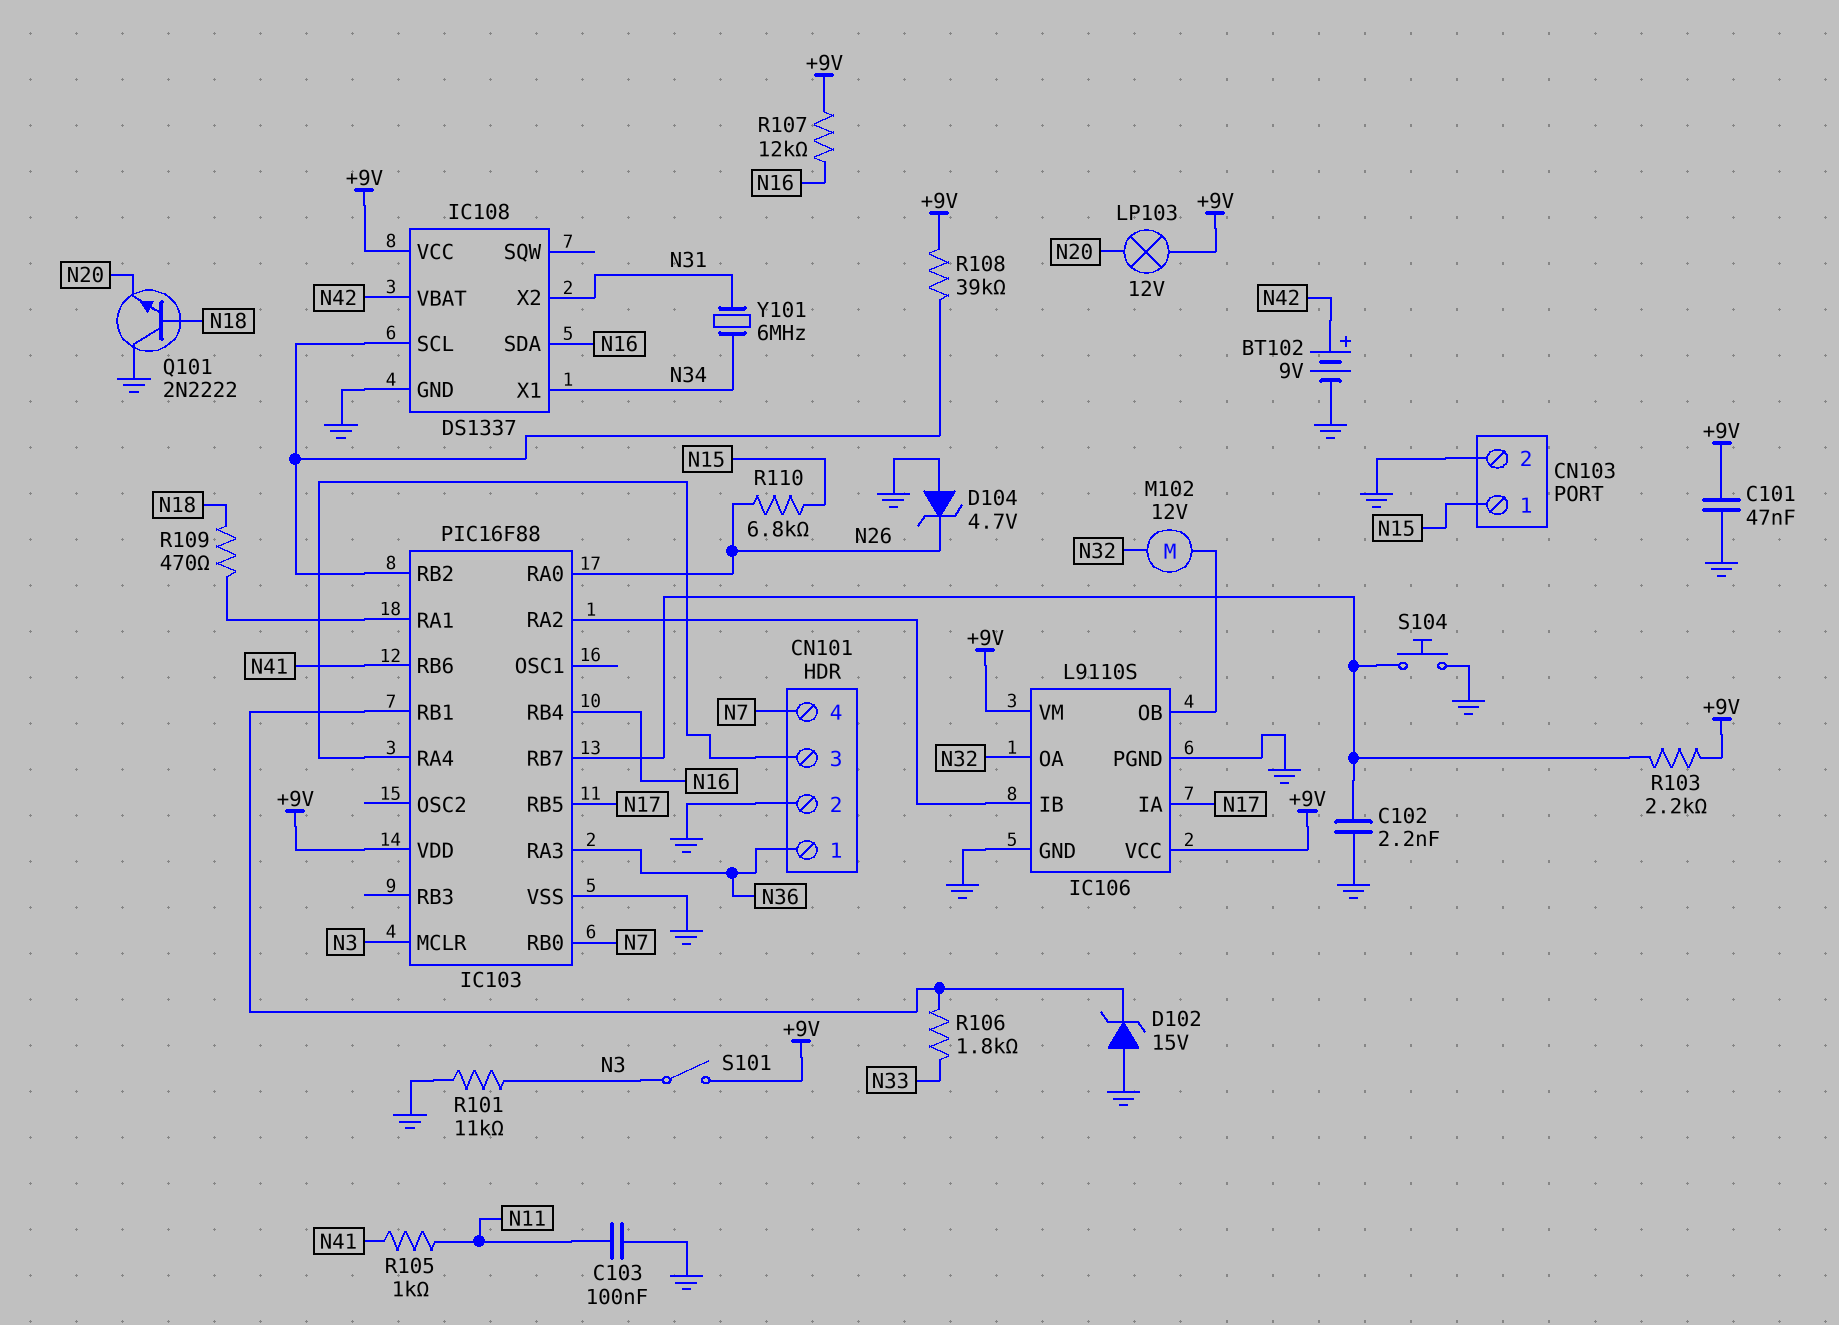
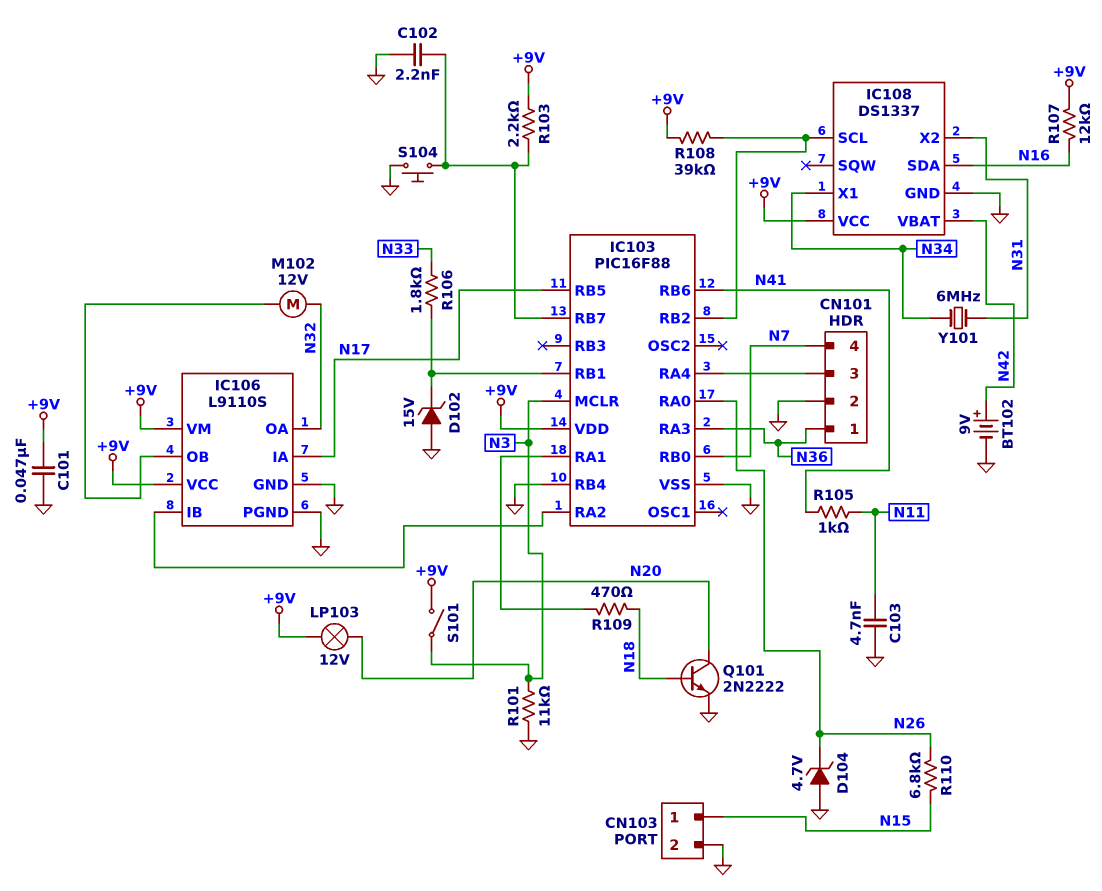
C103: 100nF (GND, N11) -> 4.7nF (GND, N11)
IC103 pin RB4: N16 -> GND
Q101: NPN 2N2222 (B N18, C GND, E N20) -> NPN 2N2222 (B N18, C N20, E GND)

